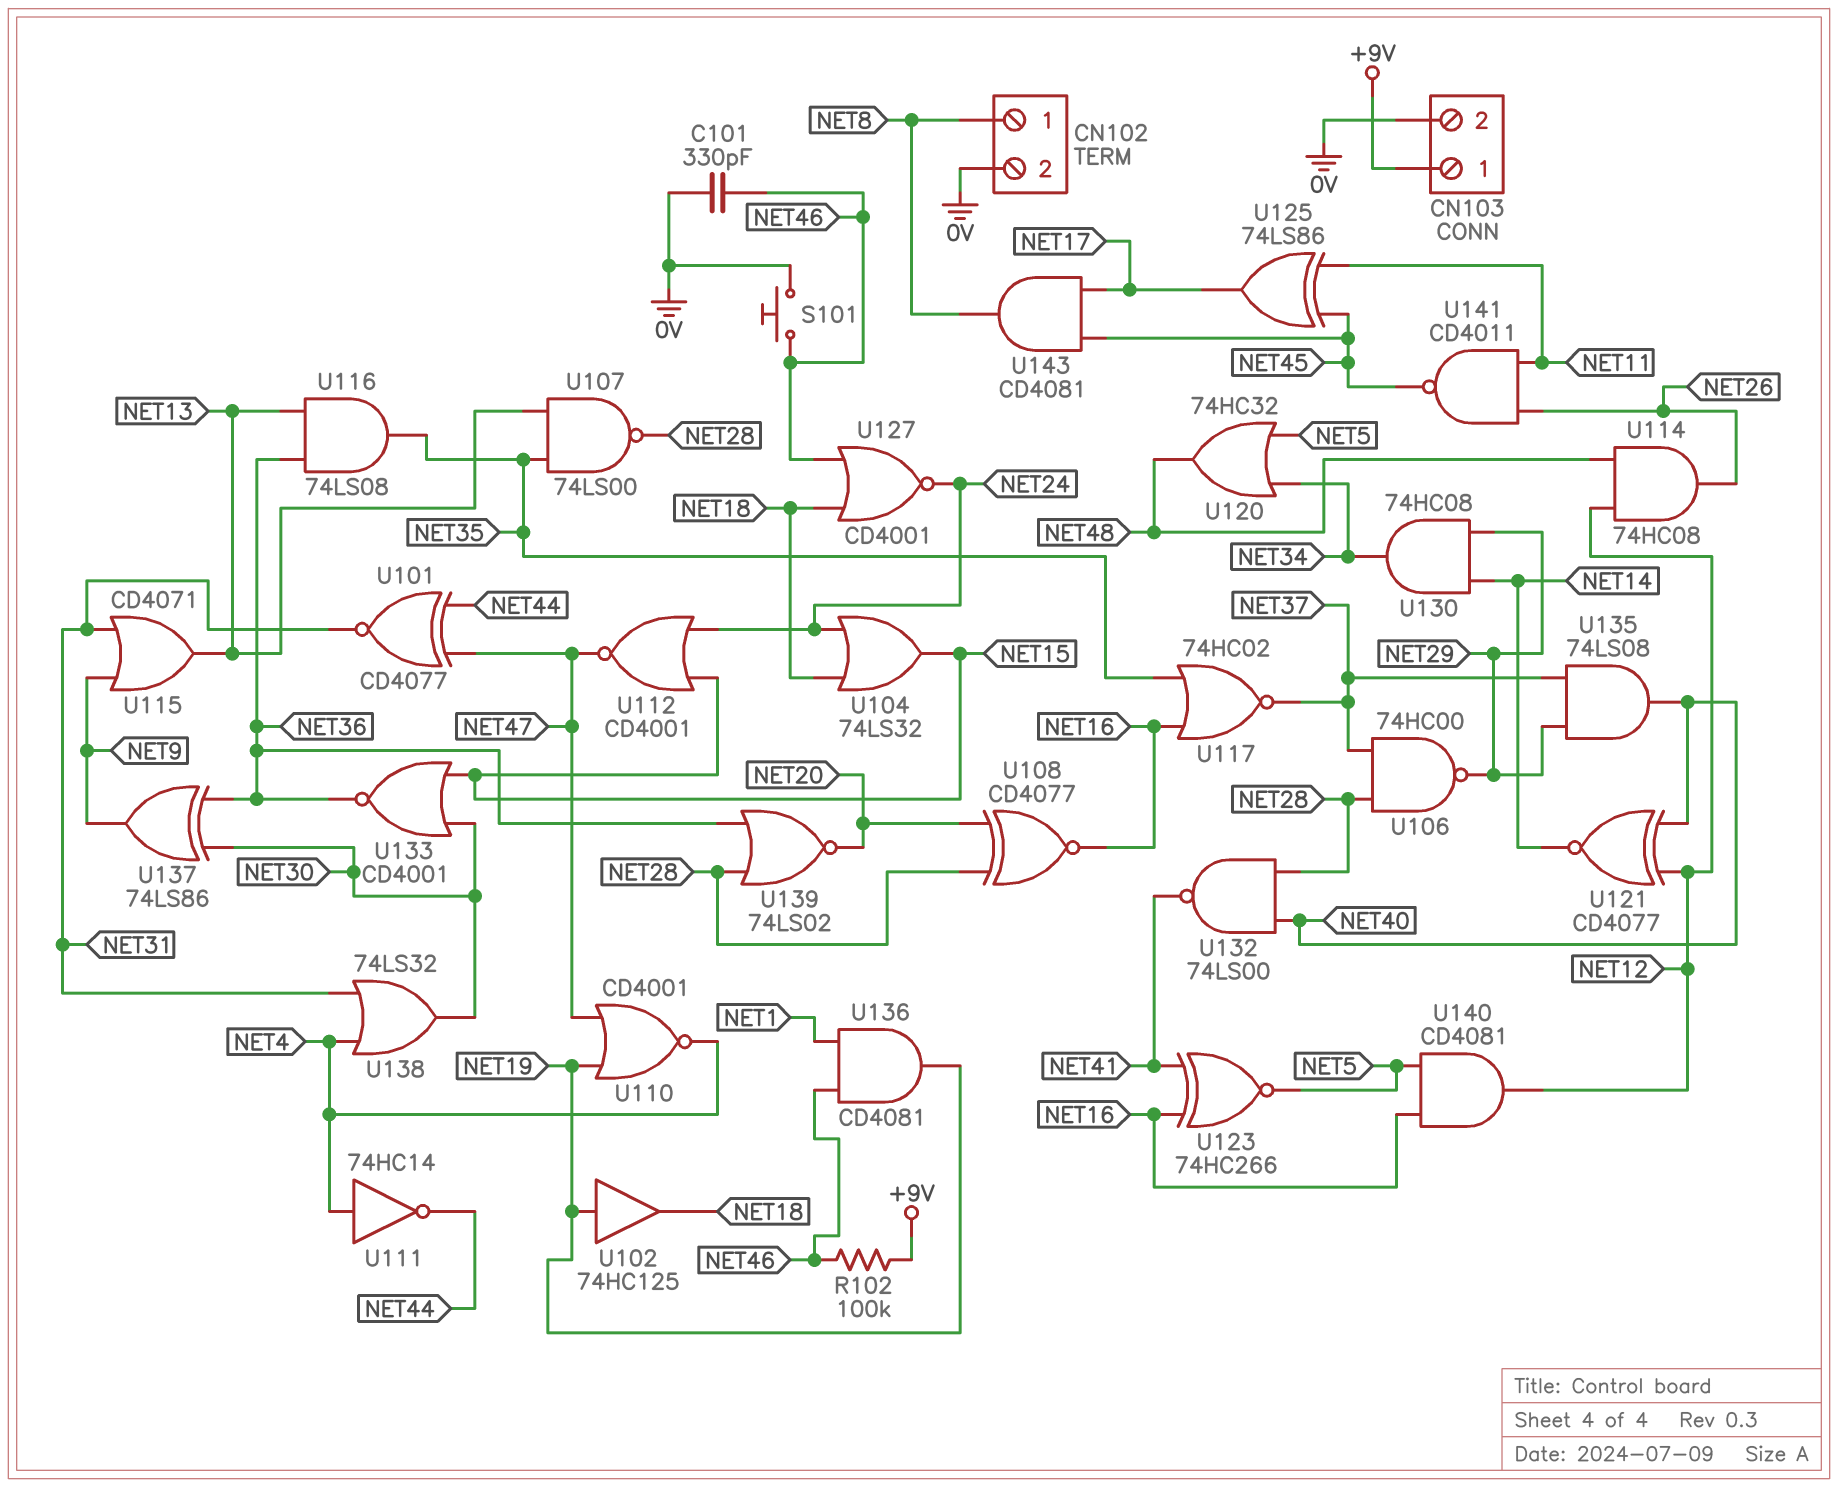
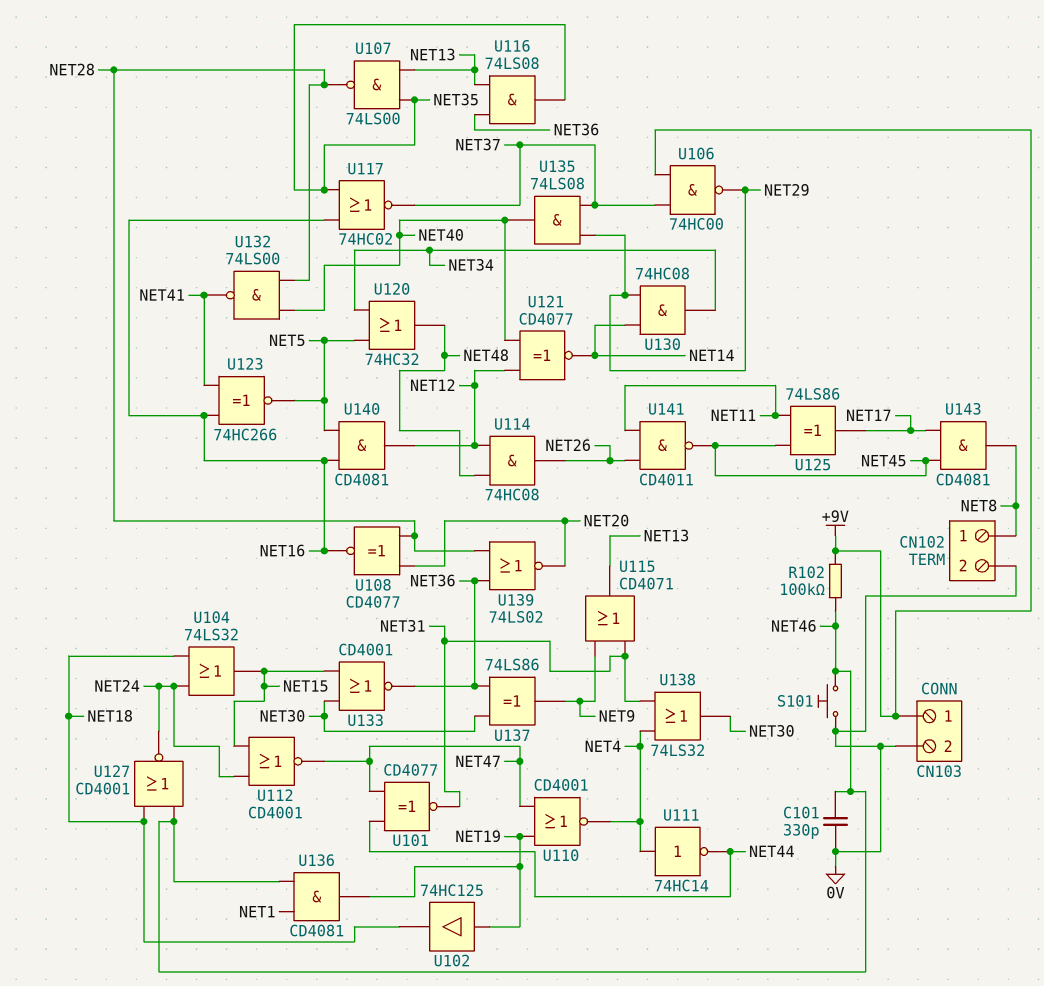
U106: NAND 74HC00 (in NET28, in NET37, out NET29) -> NAND 74HC00 (in +9V, in NET37, out NET29)

